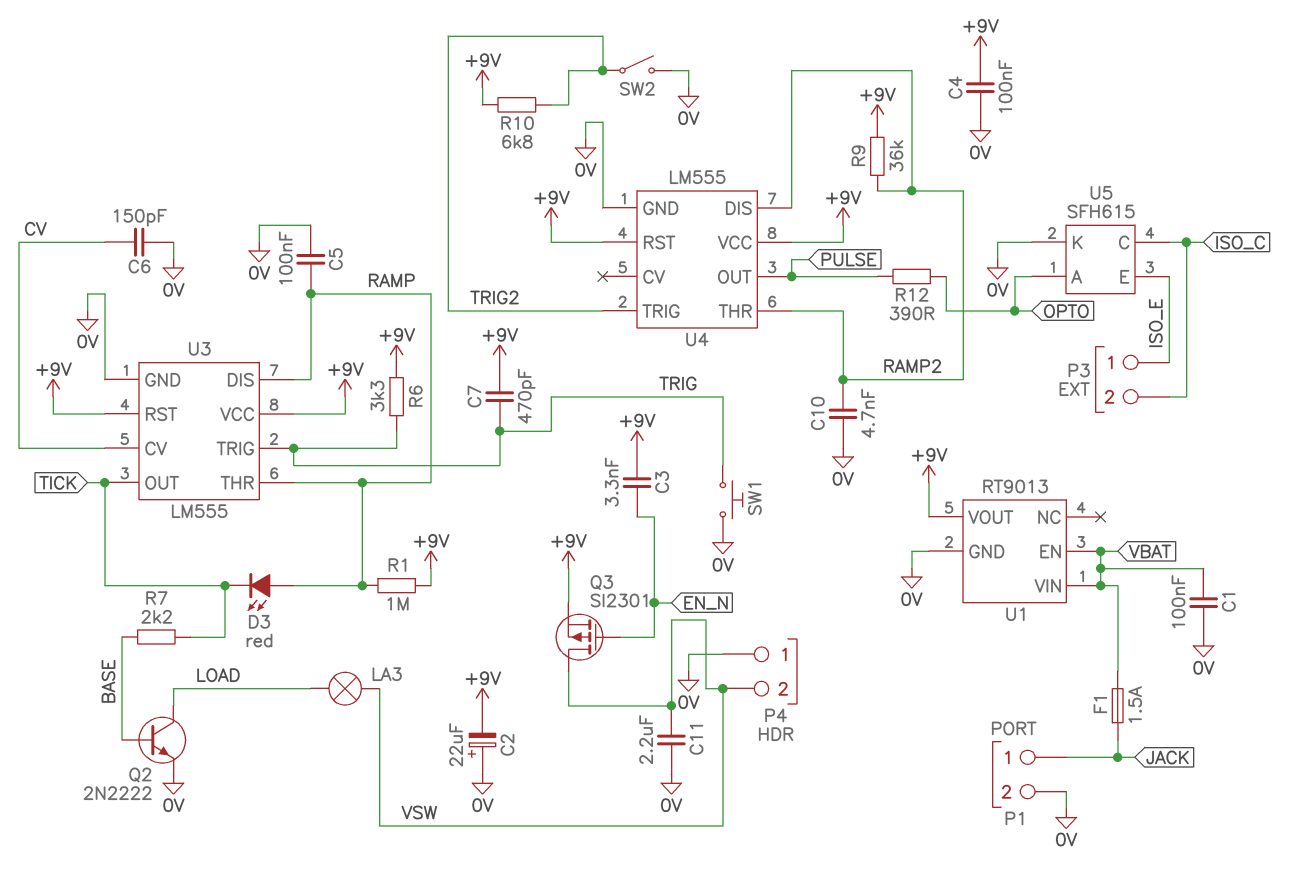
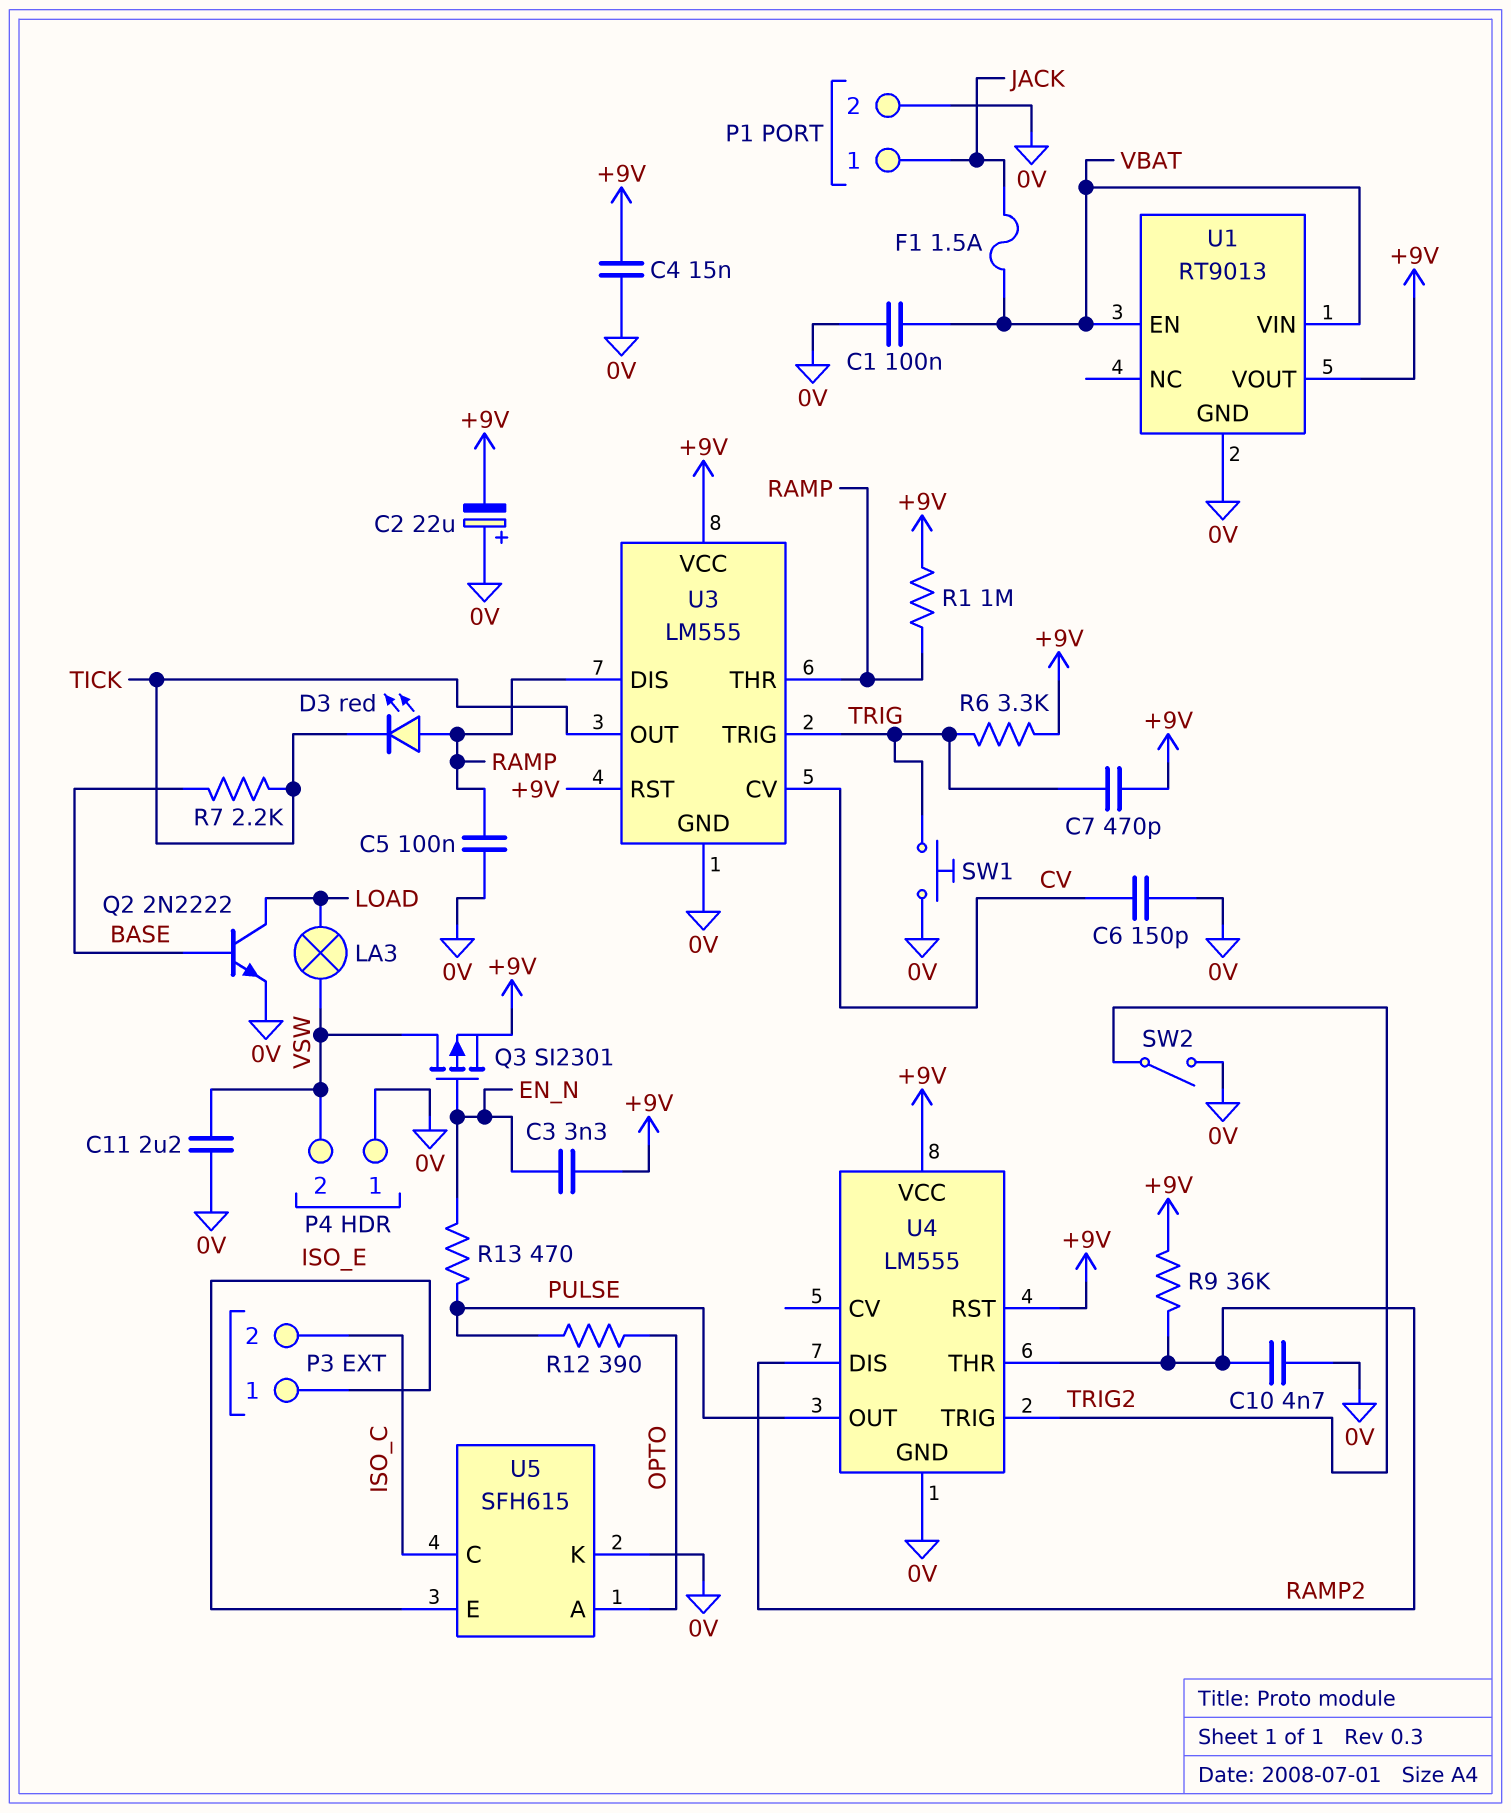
C4: 100nF (+9V, 0V) -> 15nF (+9V, 0V)
R10: 6.8k (+9V, TRIG2) -> none
R13: none -> 470 (EN_N, PULSE)

